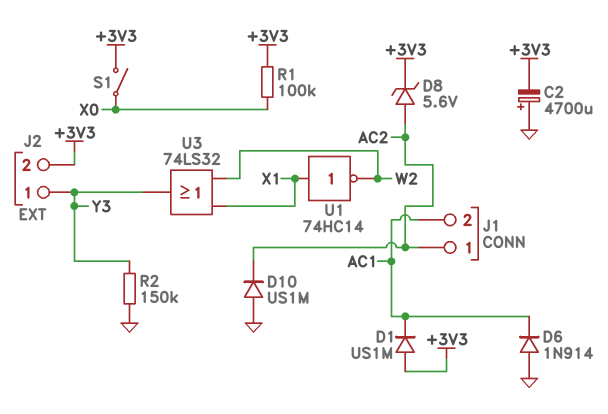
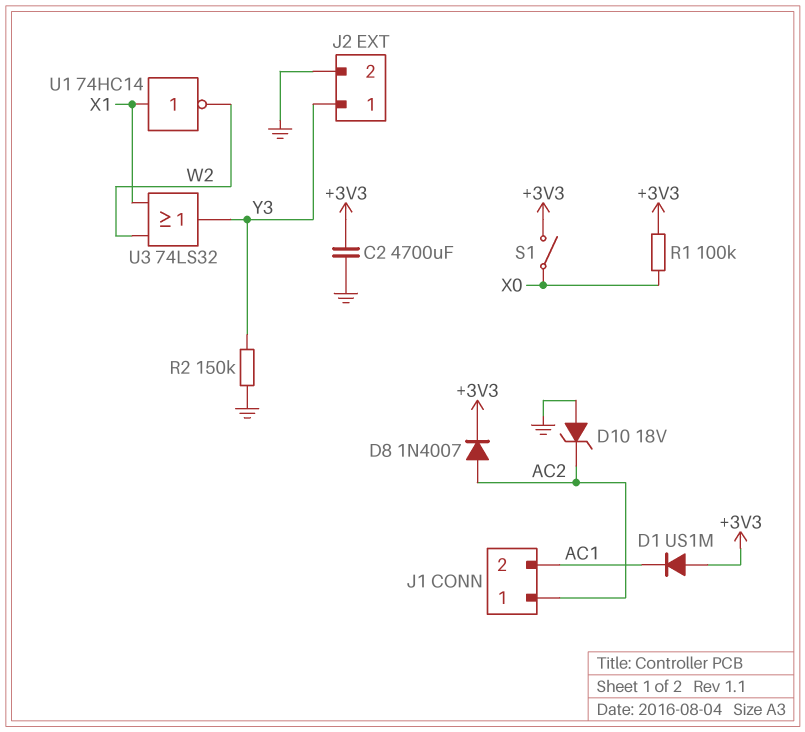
C2: 4700uF (plus GND, minus +3V3) -> 4700uF (+3V3, GND)
D6: diode 1N914 (A GND, K AC1) -> none
D8: zener 5.6V (A AC2, K +3V3) -> diode 1N4007 (A AC2, K +3V3)
D10: diode US1M (A GND, K AC2) -> zener 18V (A GND, K AC2)
J2 pin 2: +3V3 -> GND

